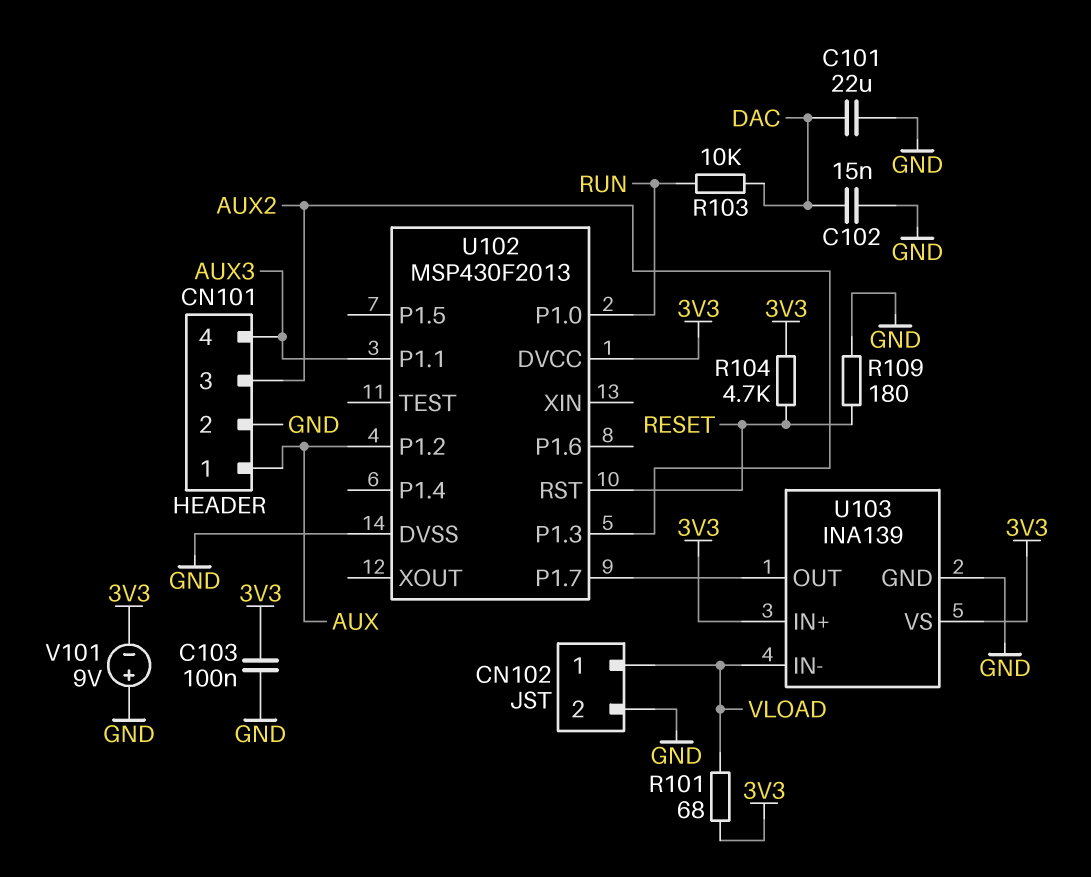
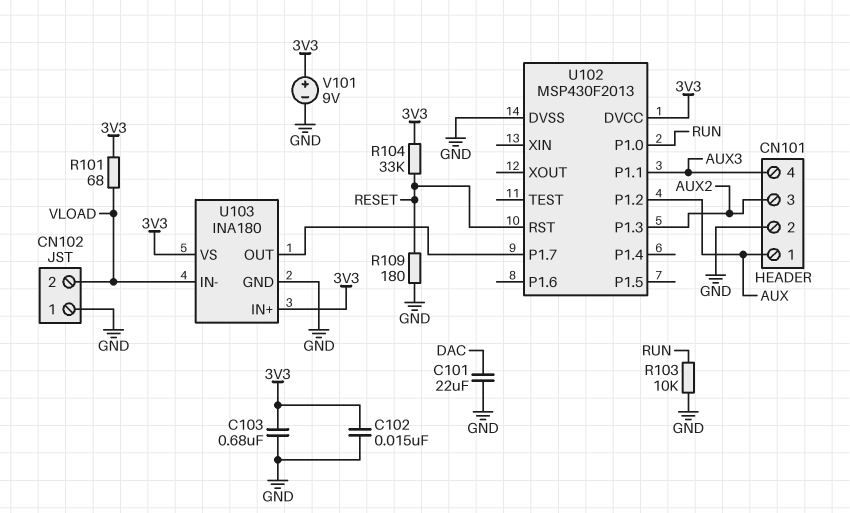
C102: 15nF (DAC, GND) -> 15nF (3V3, GND)
C103: 100nF (3V3, GND) -> 680nF (3V3, GND)
CN102 pin 1: VLOAD -> GND
CN102 pin 2: GND -> VLOAD
R103: 10k (DAC, RUN) -> 10k (GND, RUN)
R104: 4.7k (3V3, RESET) -> 33k (3V3, RESET)
U103: INA139 -> INA180
V101: 9V (plus GND, minus 3V3) -> 9V (plus 3V3, minus GND)

